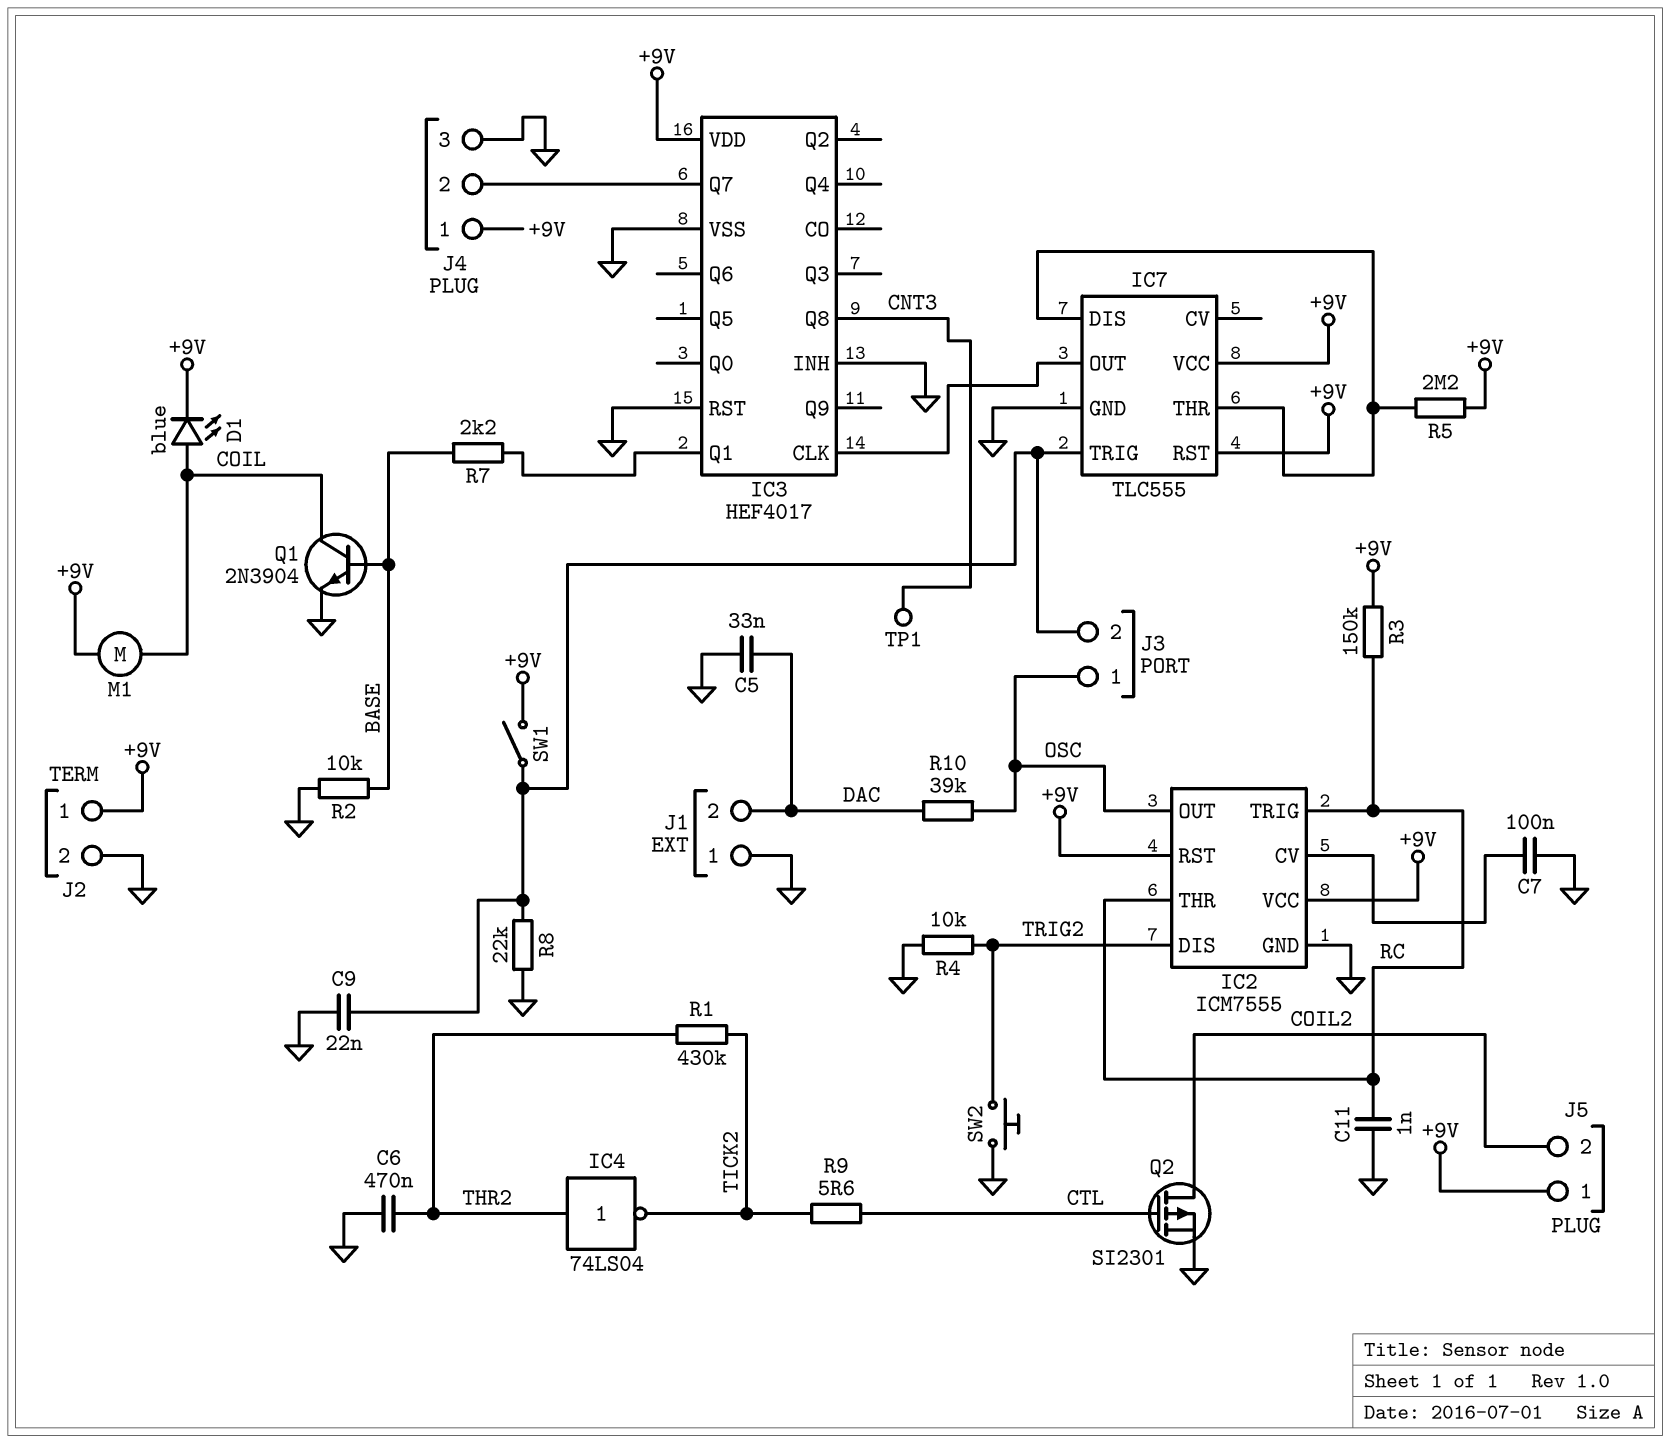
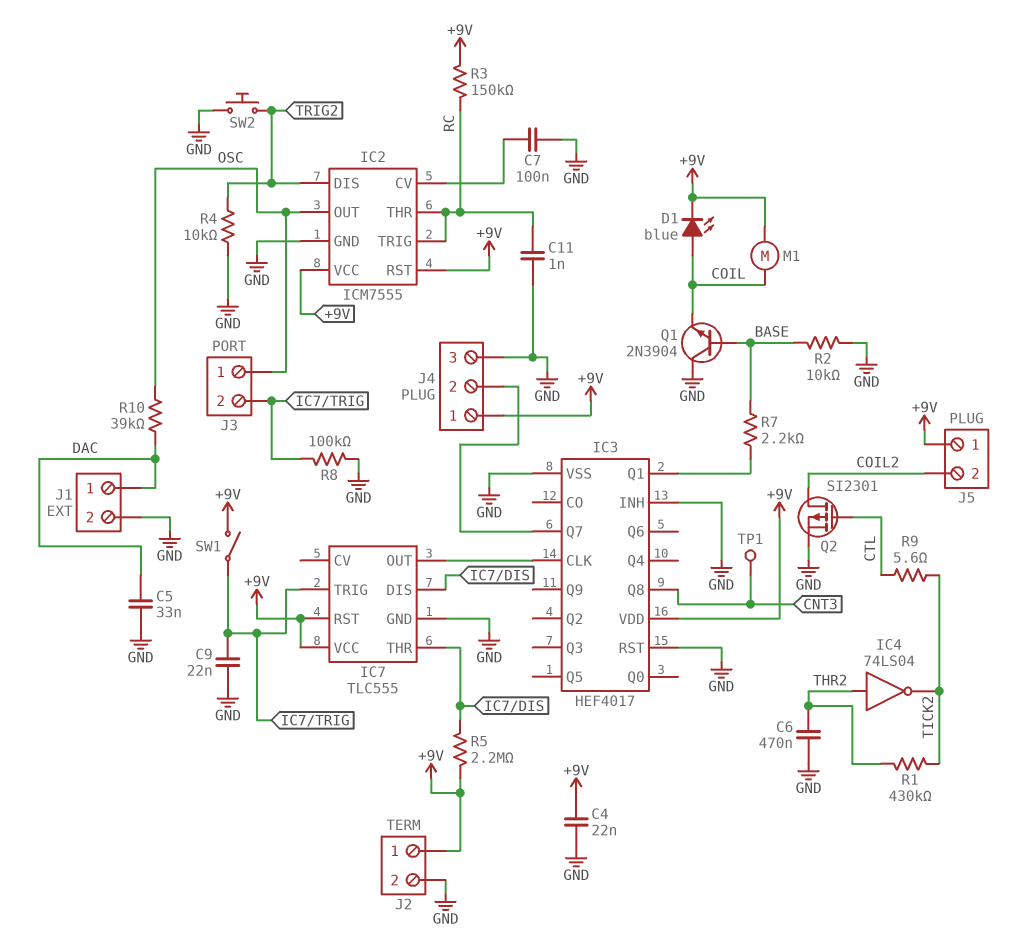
C4: none -> 22nF (+9V, GND)
J1 pin 1: GND -> DAC
J1 pin 2: DAC -> GND
Q1: NPN 2N3904 (B BASE, C COIL, E GND) -> NPN 2N3904 (B BASE, C GND, E COIL)
R8: 22k (GND, IC7/TRIG) -> 100k (GND, IC7/TRIG)

